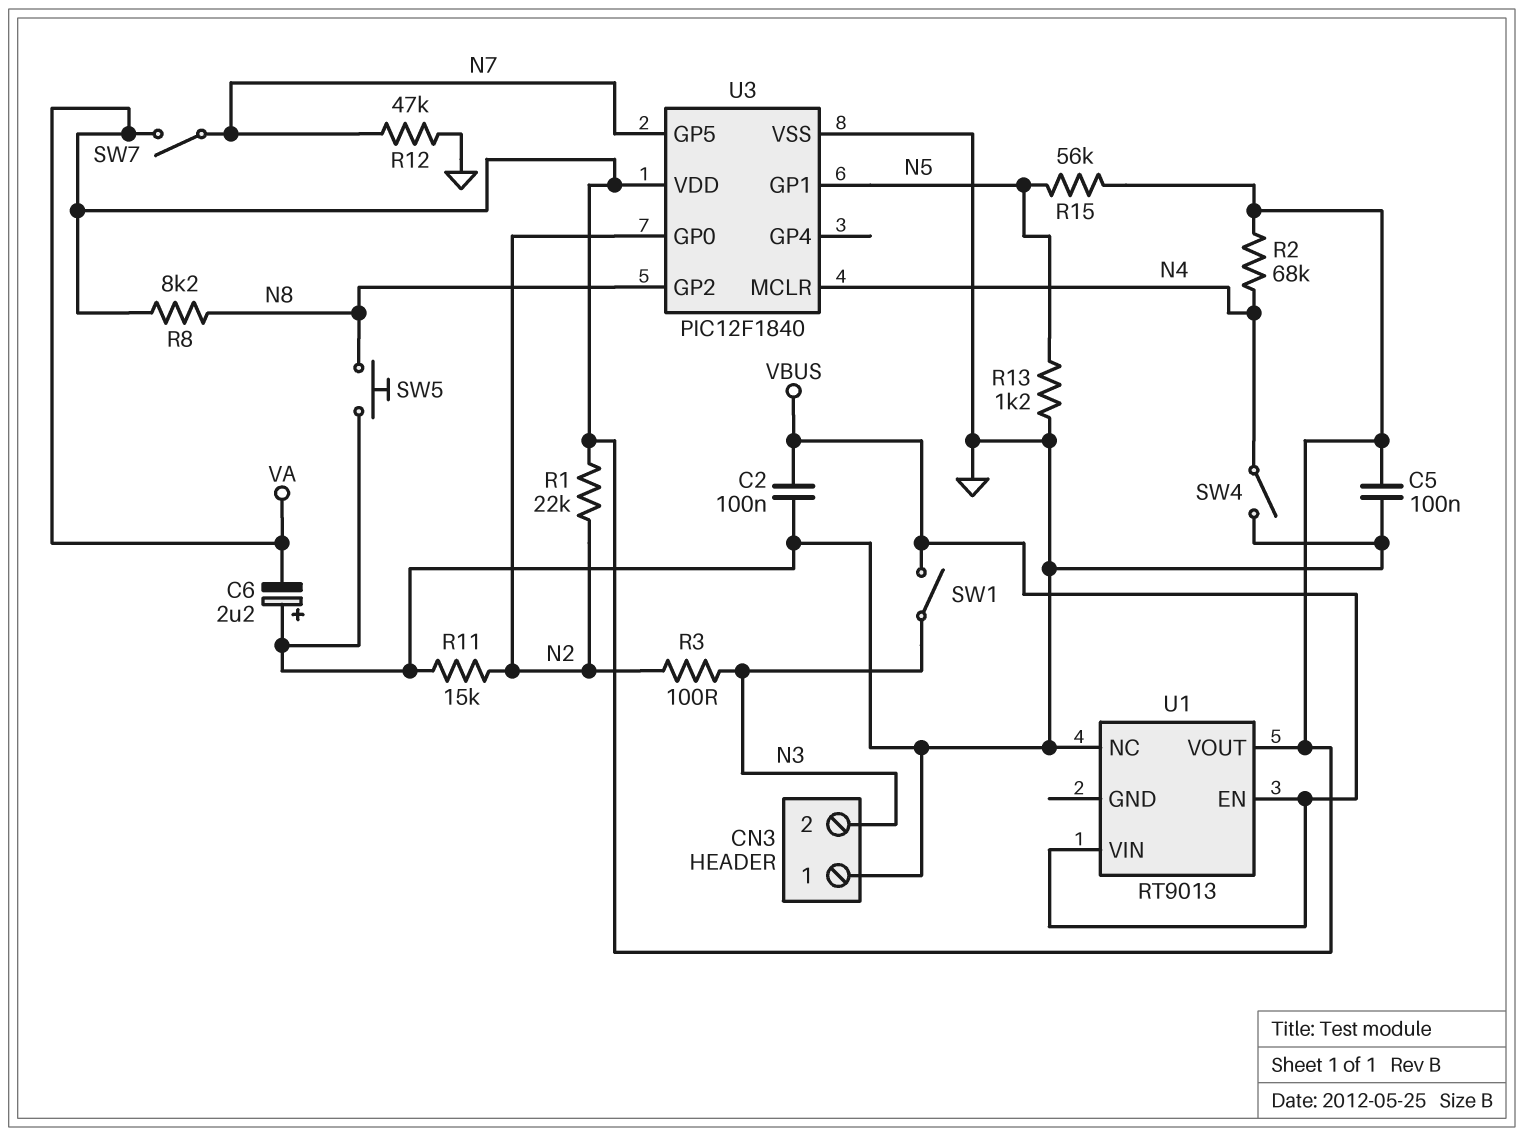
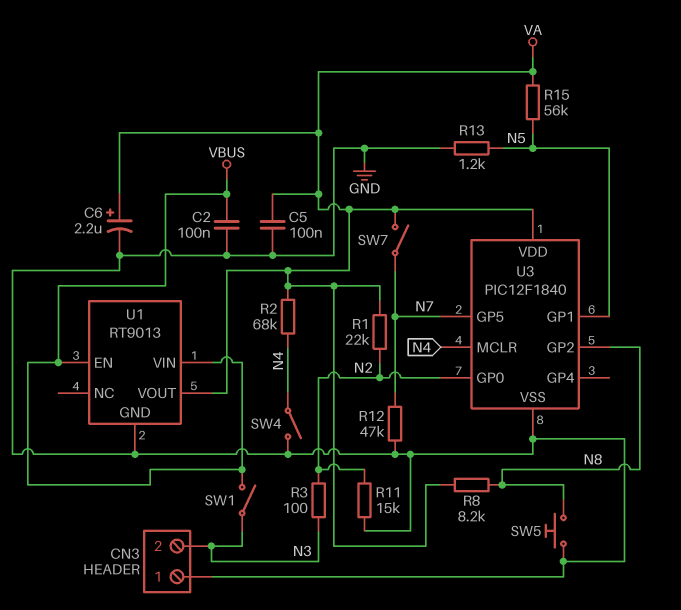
C6: 2.2uF (plus GND, minus VA) -> 2.2uF (plus VA, minus GND)
U1 pin GND: none -> GND
U1 pin NC: GND -> none

